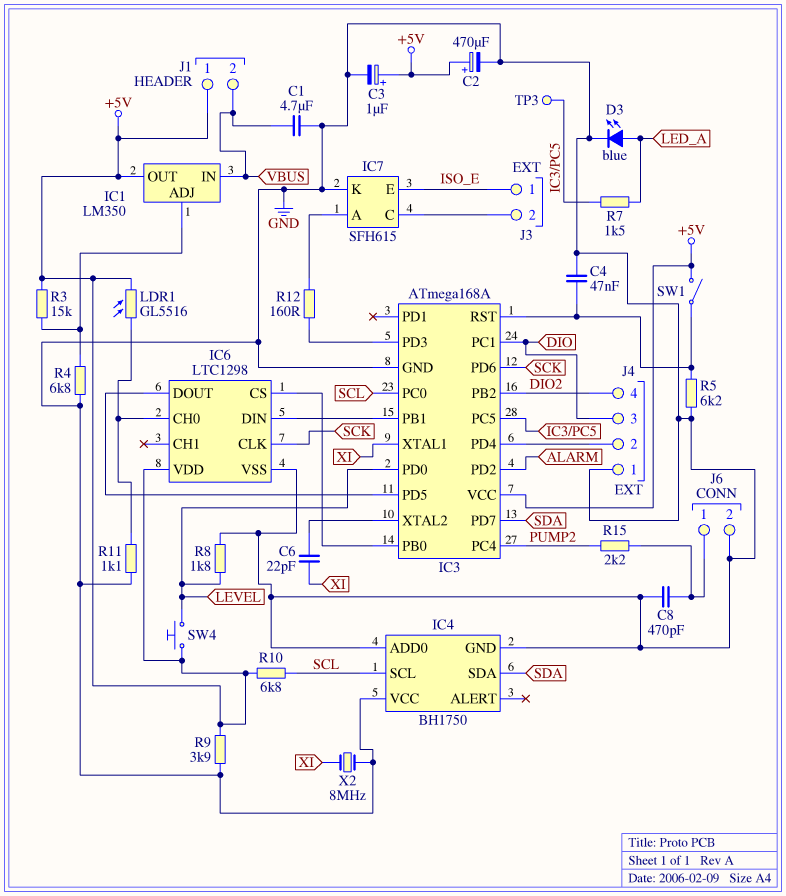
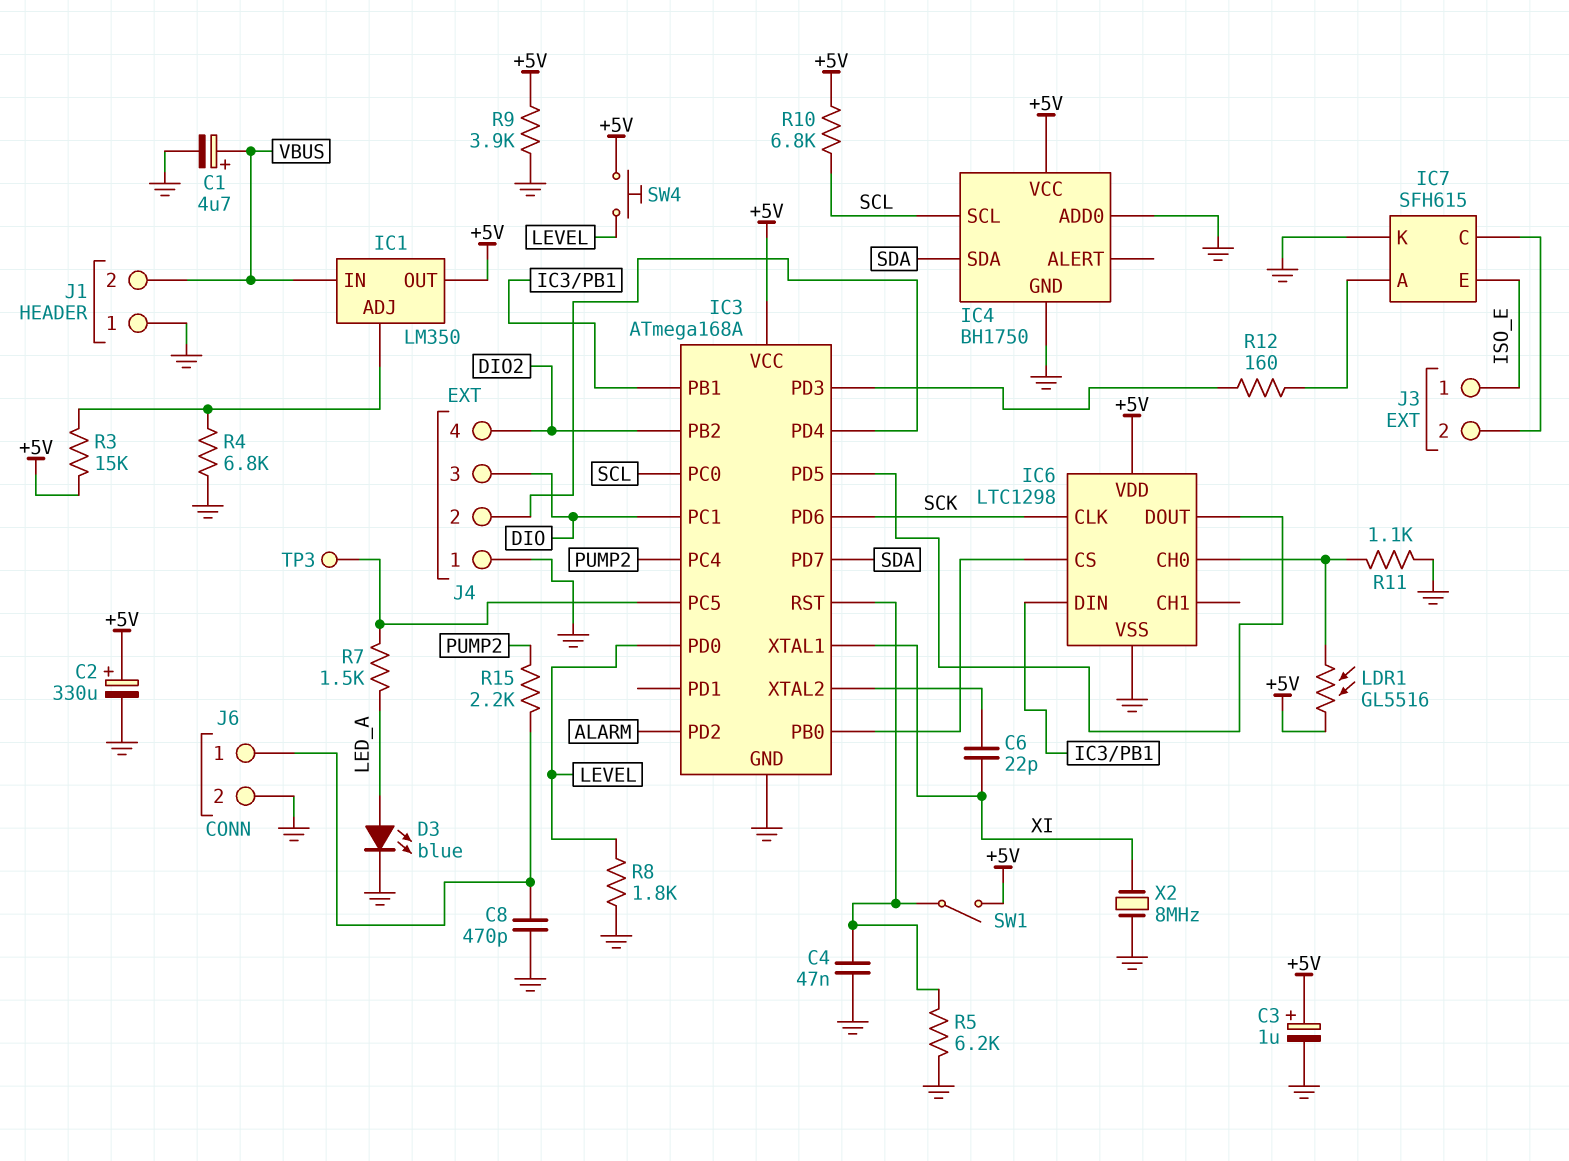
C1: 4.7uF (GND, VBUS) -> 4.7uF (plus VBUS, minus GND)
C2: 470uF (plus +5V, minus GND) -> 330uF (plus +5V, minus GND)
IC4 pin VCC: GND -> +5V
J1 pin 1: +5V -> GND

